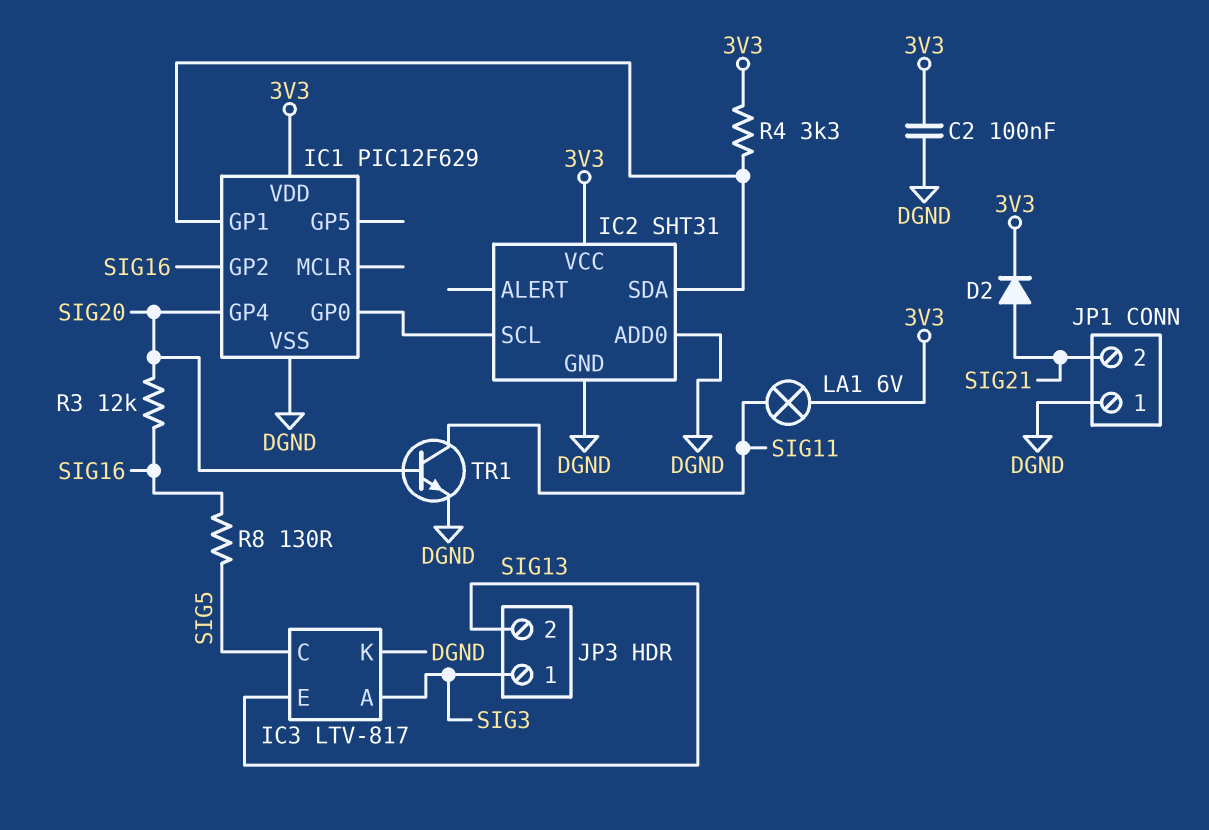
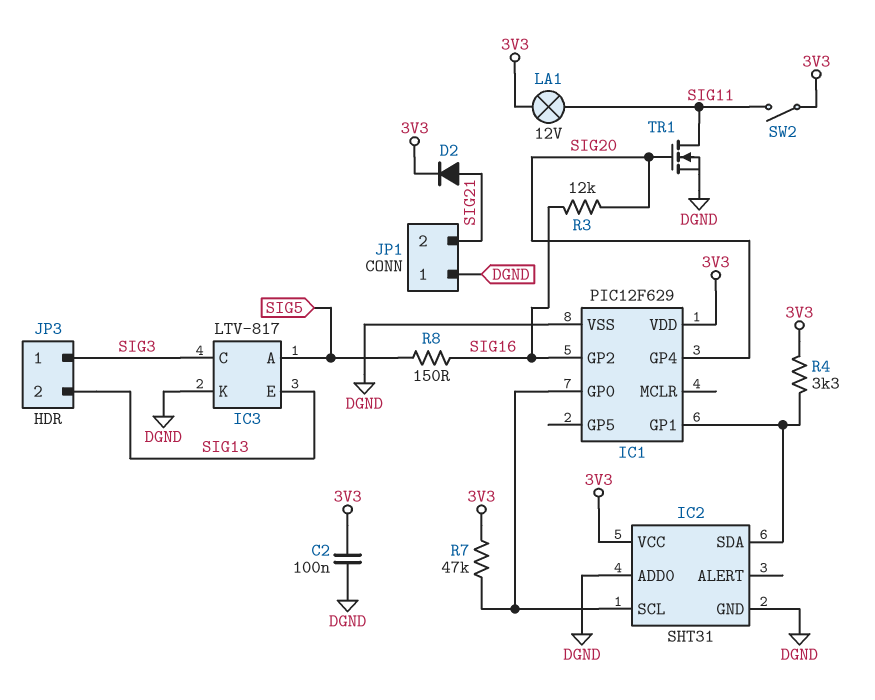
IC3 pin A: SIG3 -> SIG5
IC3 pin C: SIG5 -> SIG3
LA1: lamp 6V (3V3, SIG11) -> lamp 12V (3V3, SIG11)
R7: none -> 47k (3V3, IC1/GP0)
R8: 130 (SIG5, SIG16) -> 150 (SIG5, SIG16)
SW2: none -> switch (3V3, SIG11)
TR1: NPN (B SIG20, C SIG11, E DGND) -> NMOS (G SIG20, D SIG11, S DGND)

